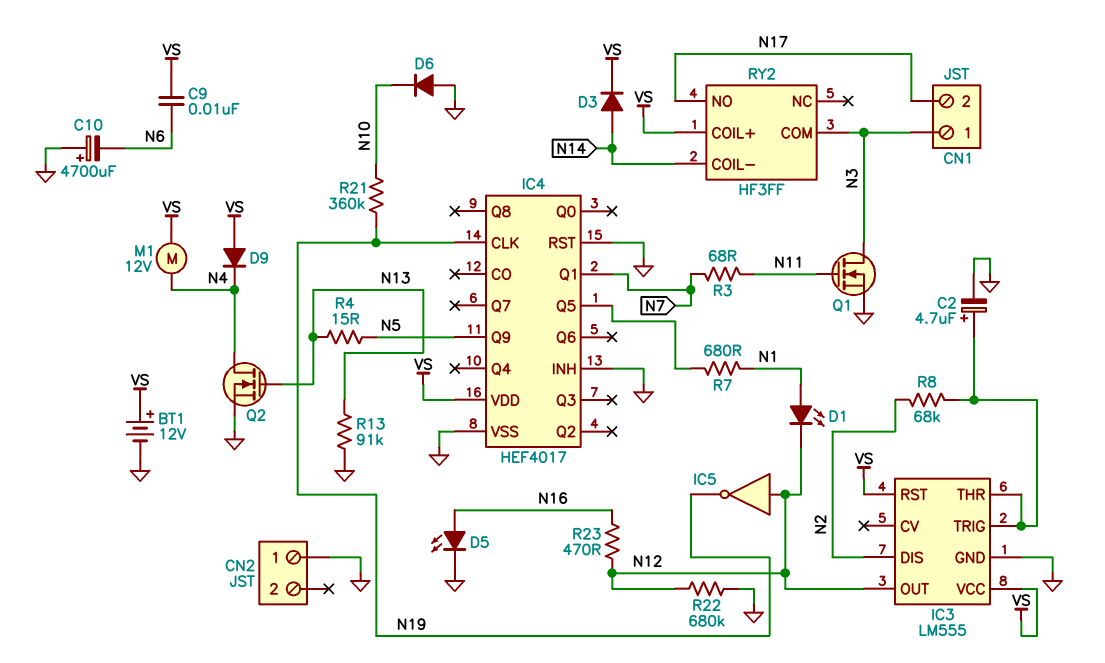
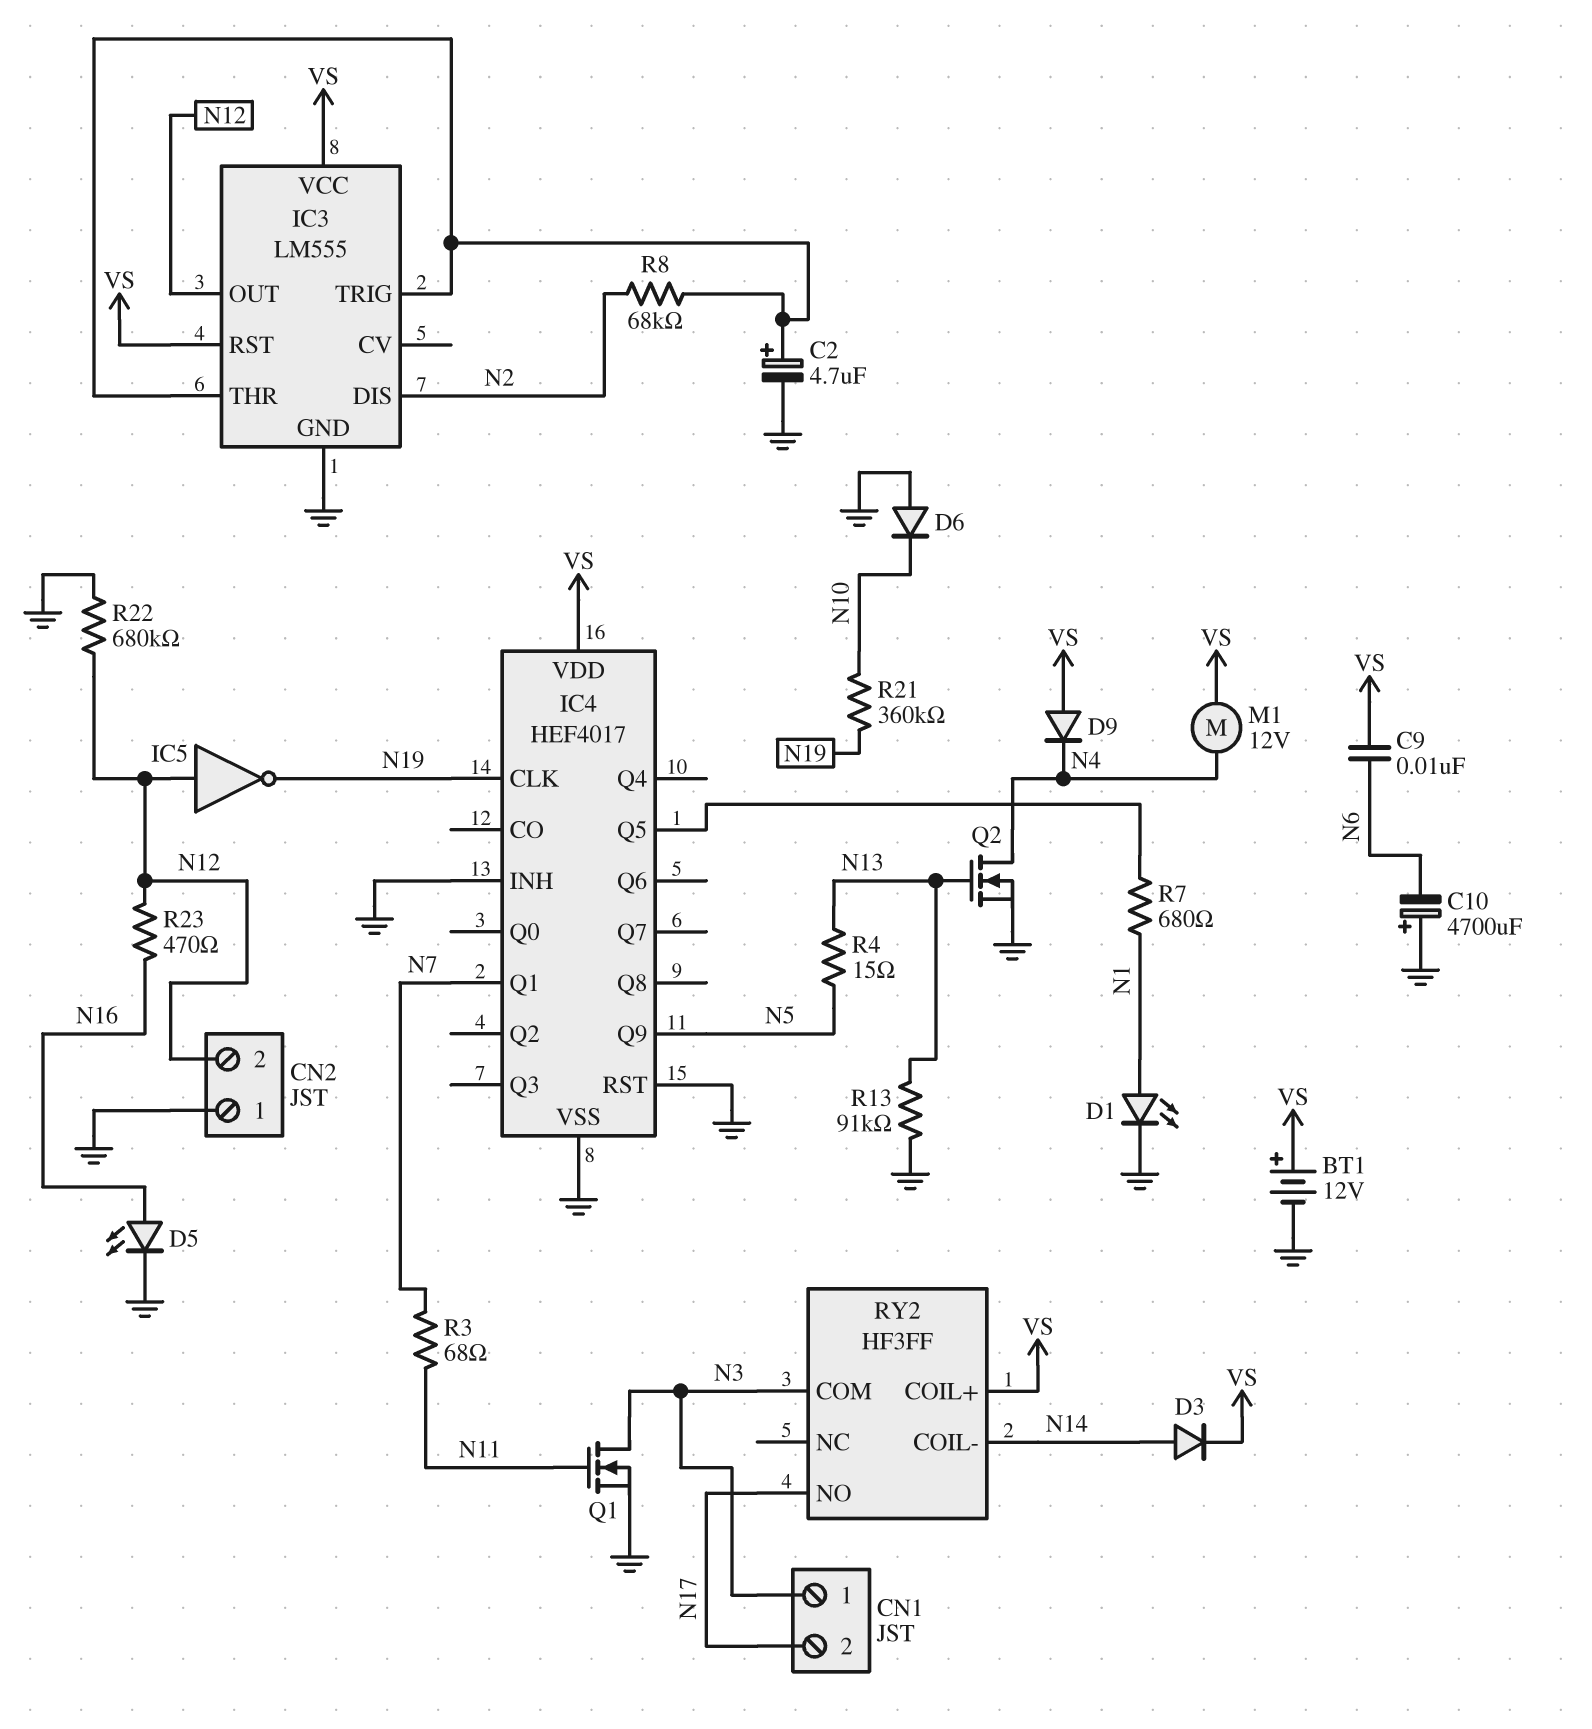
CN2 pin 2: none -> N12
D1: LED (A N1, K N12) -> LED (A N1, K GND)

